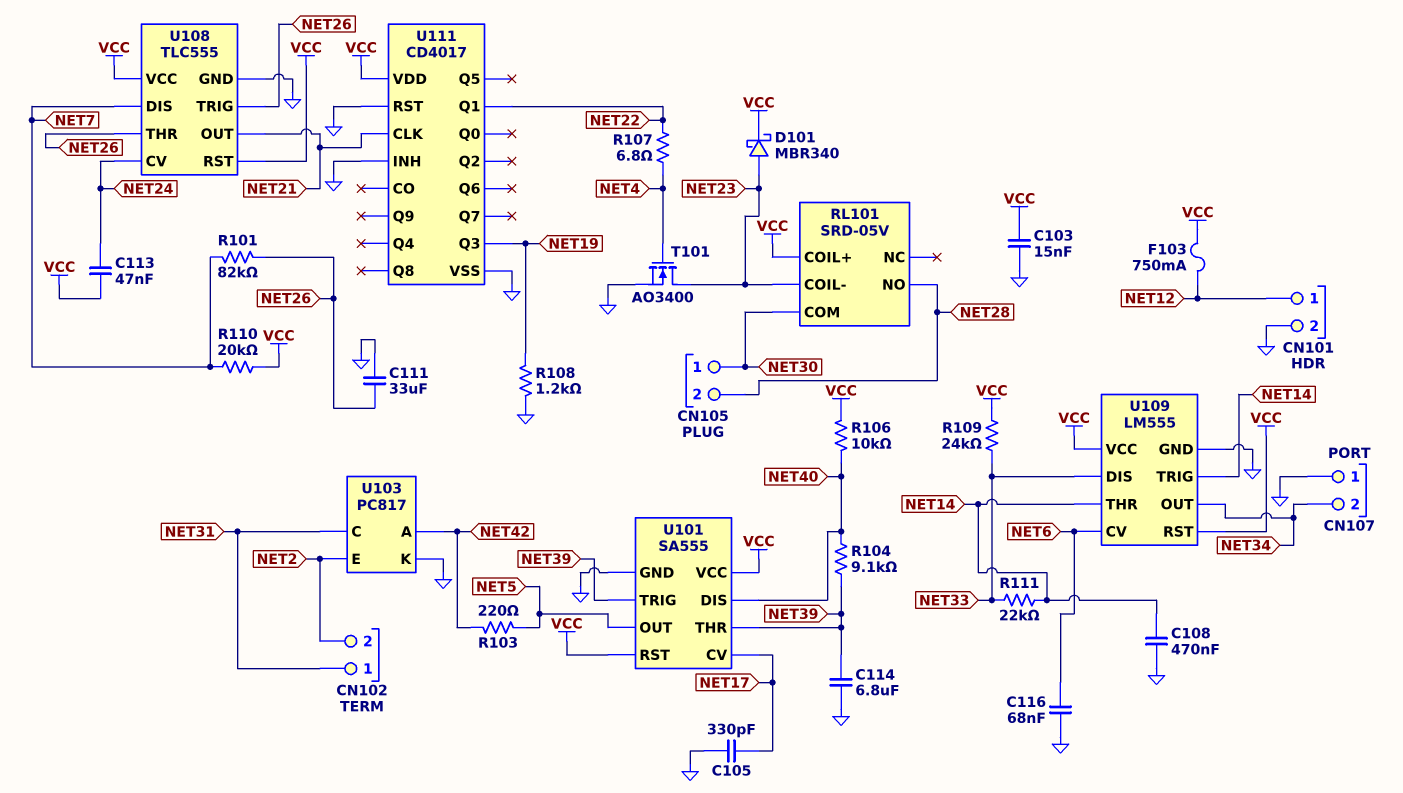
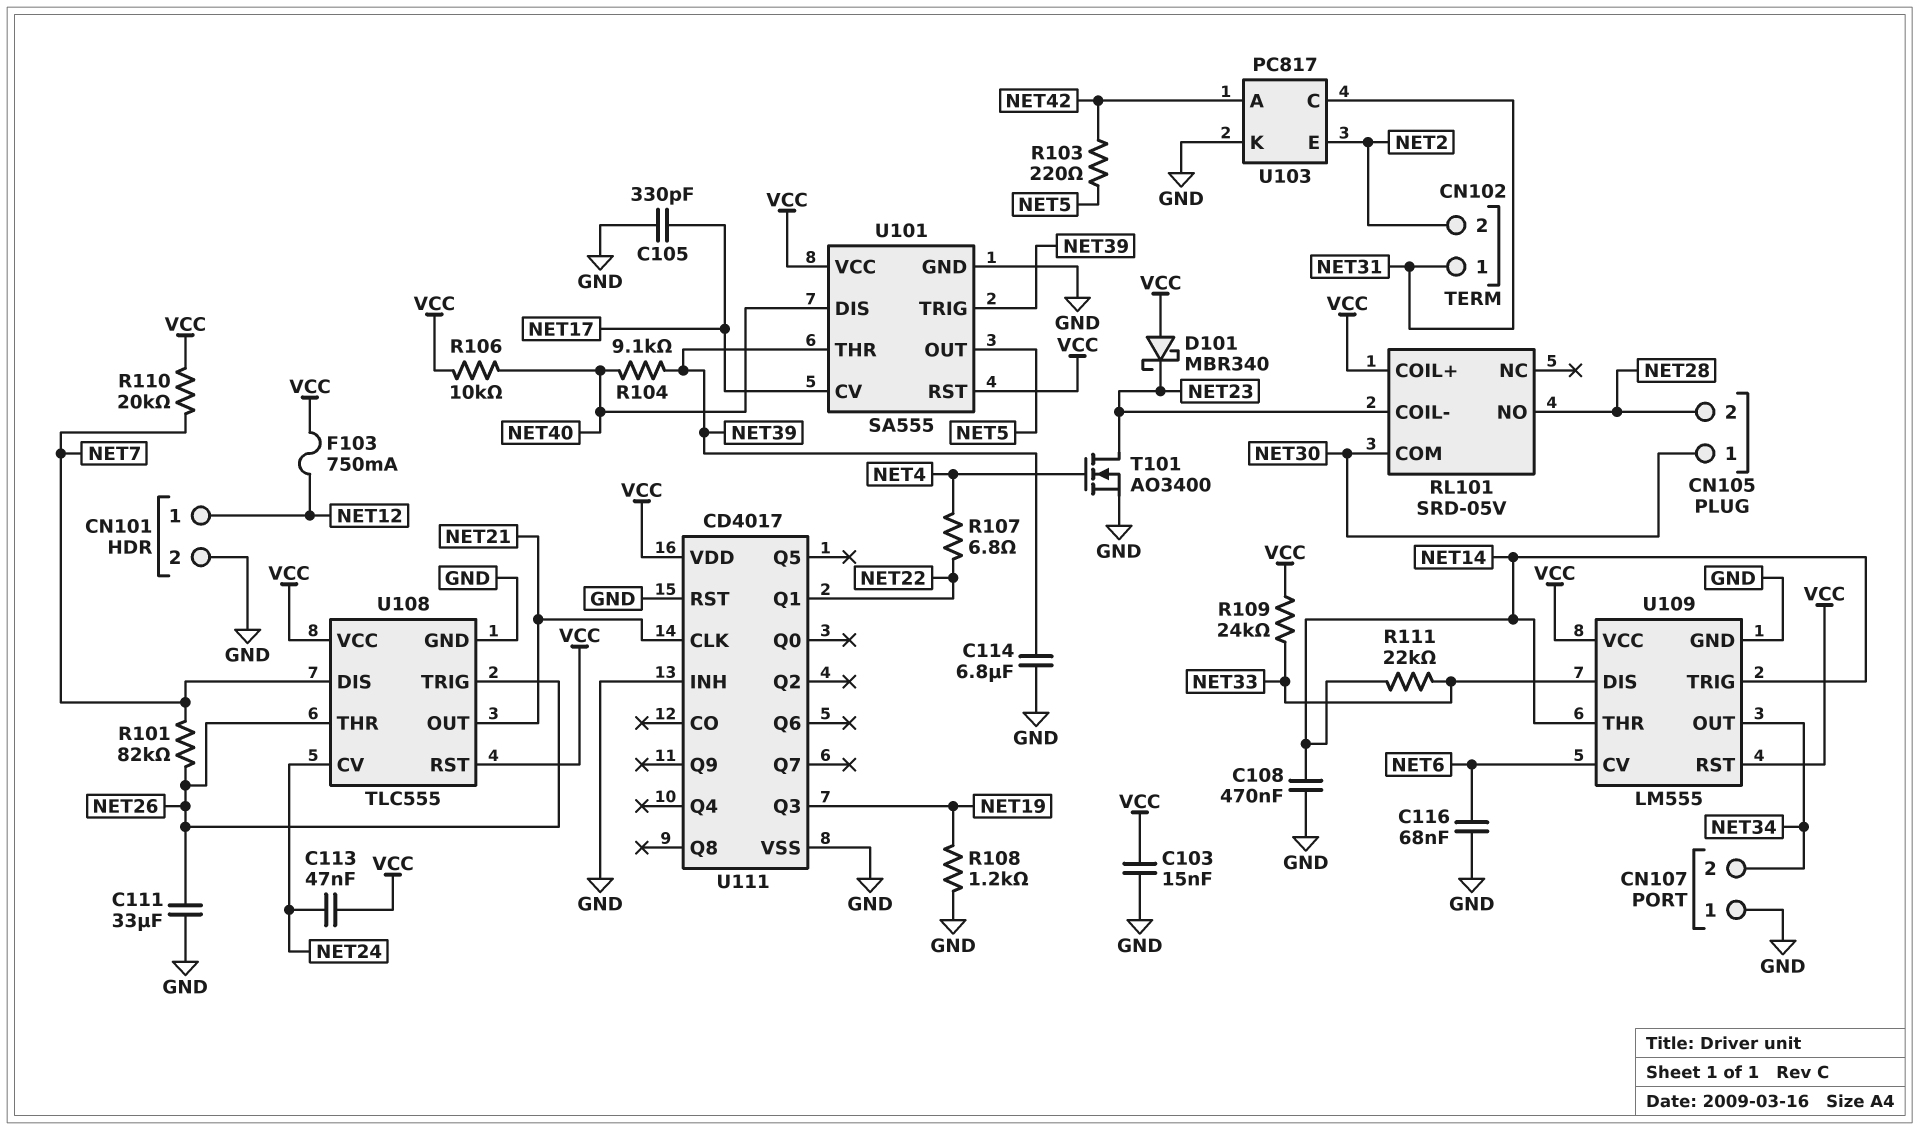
D101: schottky MBR340 (A NET23, K VCC) -> schottky MBR340 (A VCC, K NET23)

